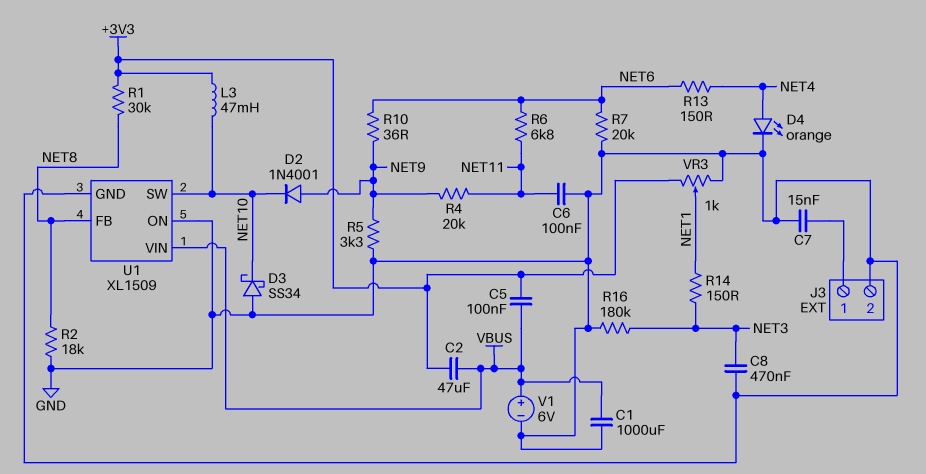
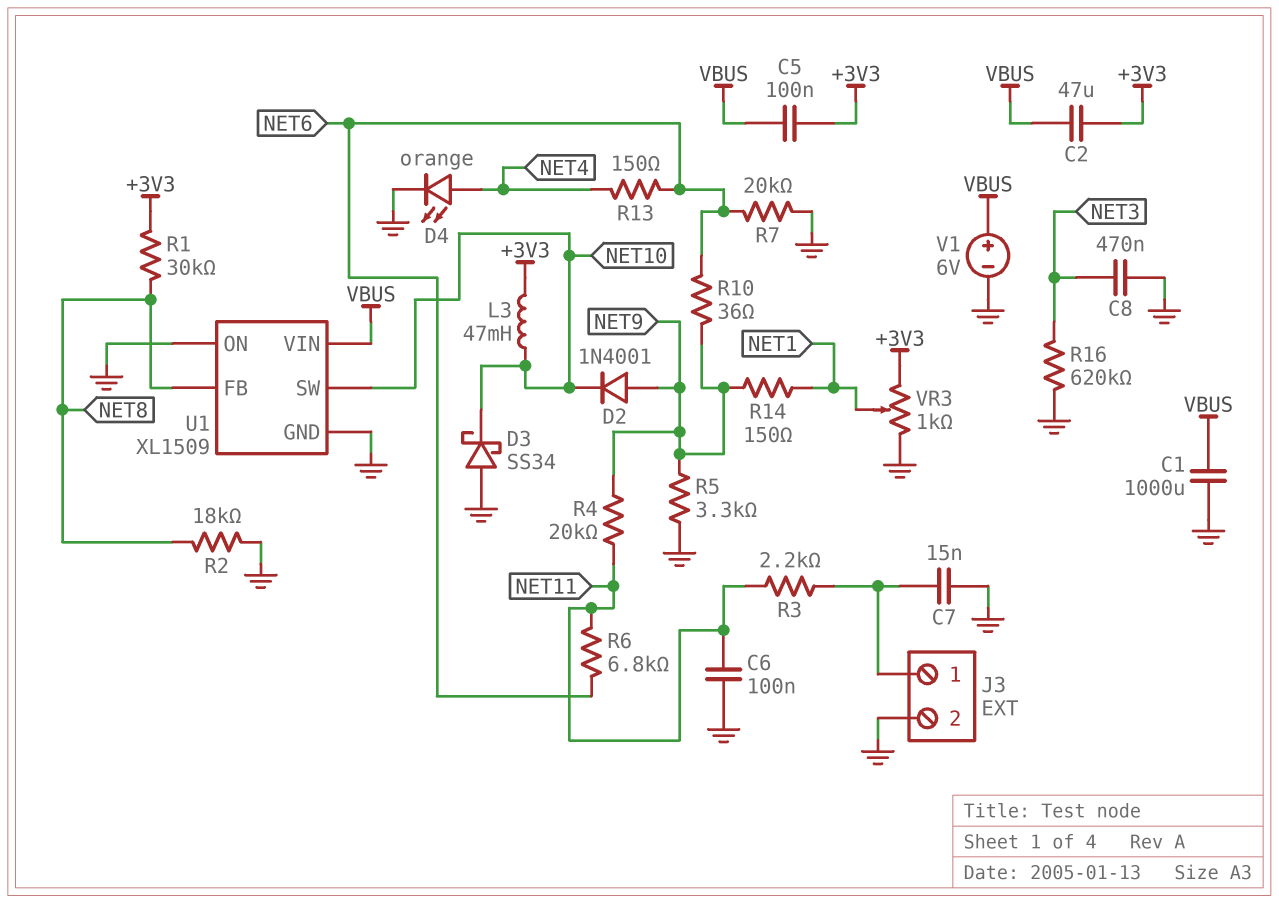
R3: none -> 2.2k (J3/1, NET11)
R14: 150 (NET1, NET3) -> 150 (NET1, NET9)
R16: 180k (GND, NET3) -> 620k (GND, NET3)

